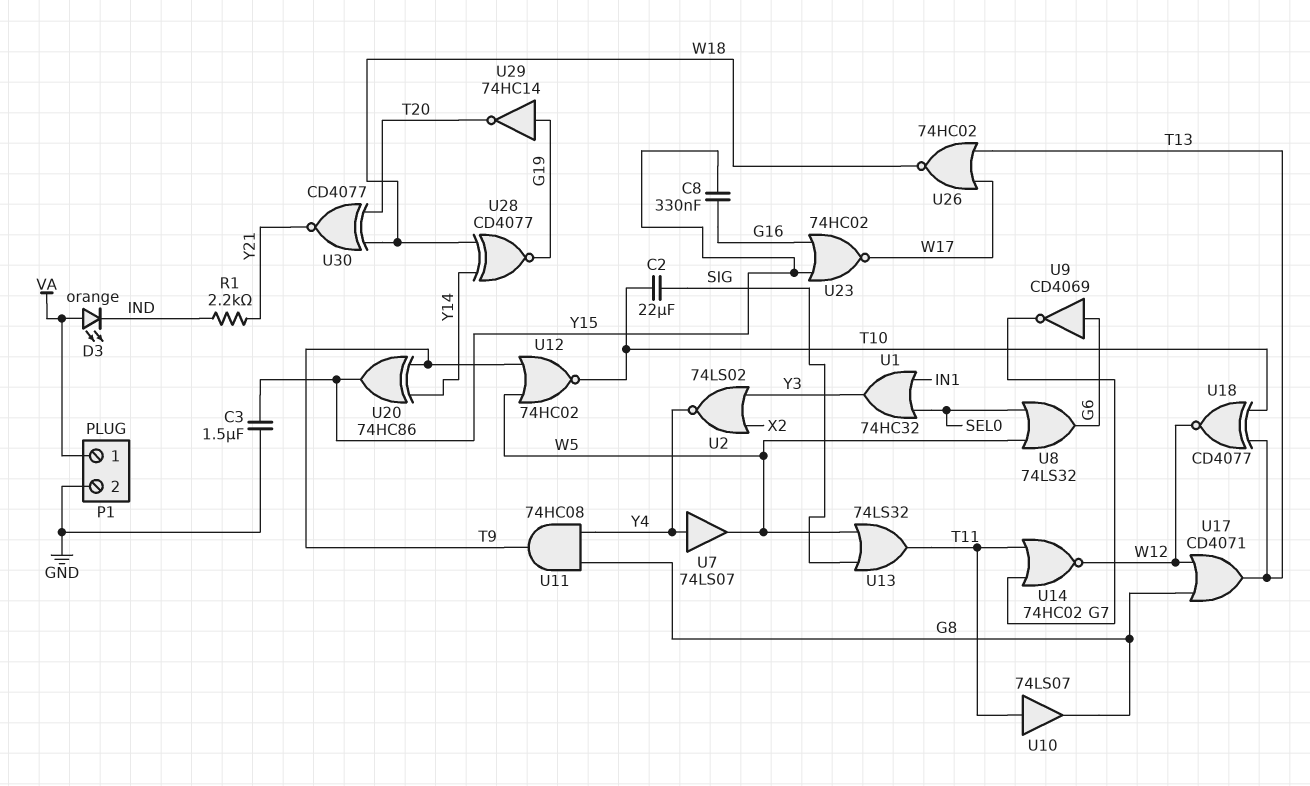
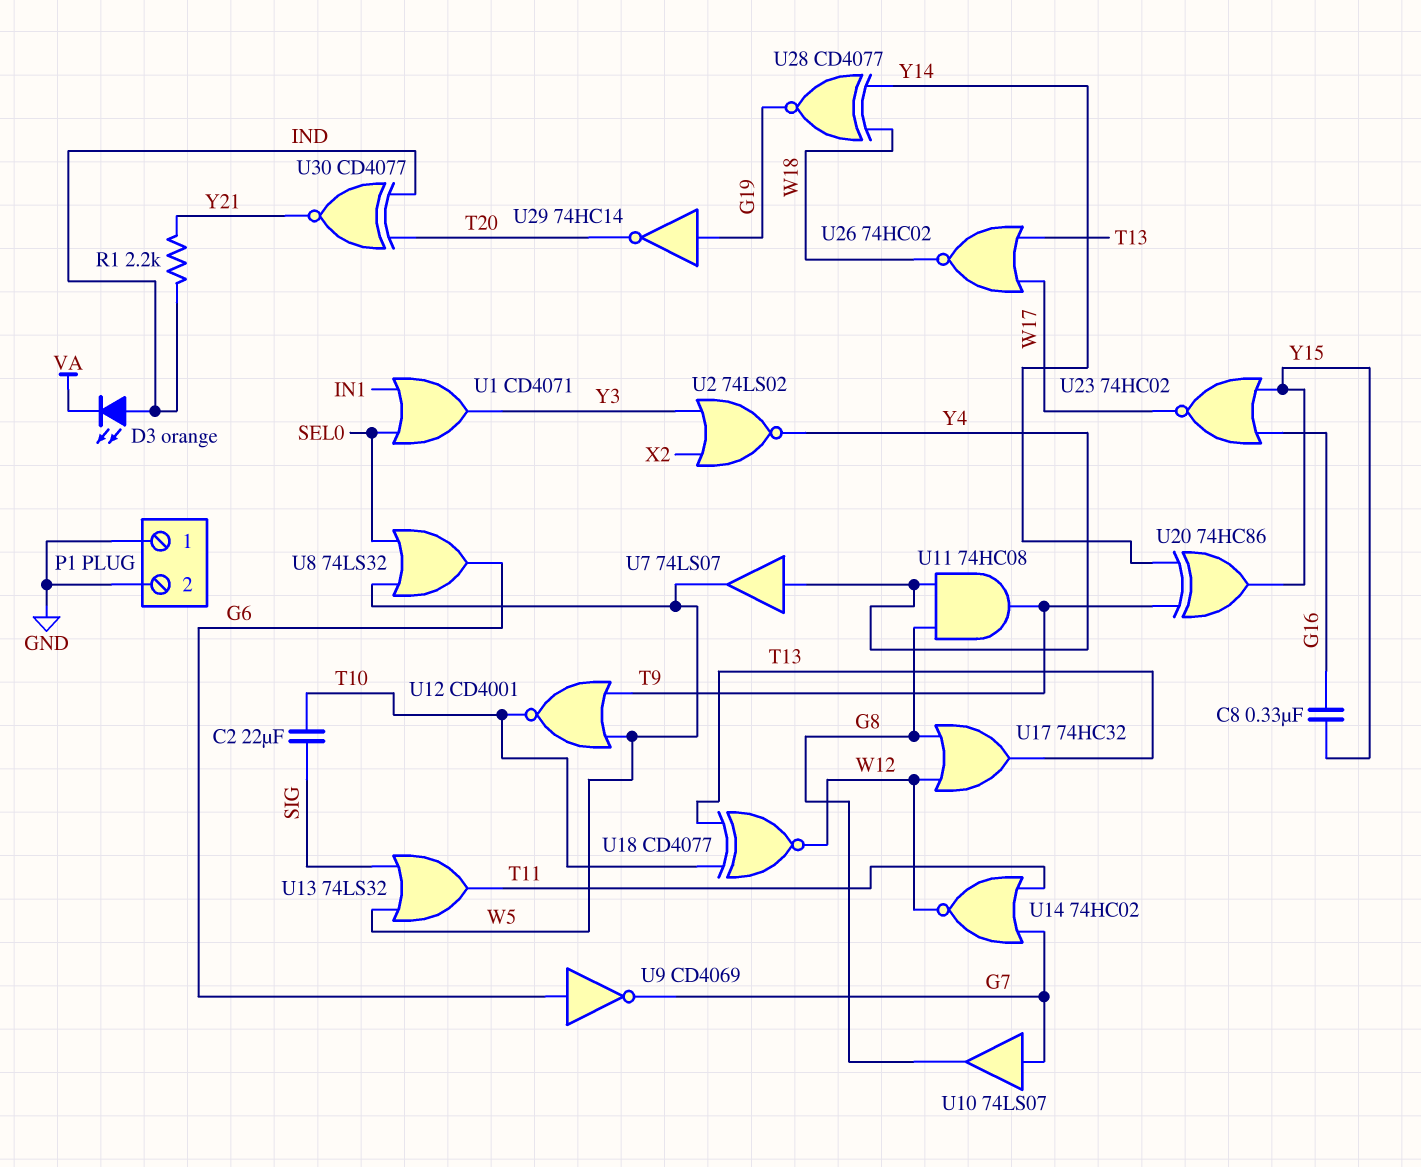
C3: 1.5uF (GND, Y15) -> none
D3: LED orange (A VA, K IND) -> LED orange (A IND, K VA)
P1 pin 1: VA -> GND
U1: OR 74HC32 (in IN1, in SEL0, out Y3) -> OR CD4071 (in IN1, in SEL0, out Y3)
U10: buffer 74LS07 (in T11, out G8) -> buffer 74LS07 (in G7, out G8)
U12: NOR 74HC02 (in T9, in W5, out T10) -> NOR CD4001 (in T9, in W5, out T10)
U17: OR CD4071 (in G8, in W12, out T13) -> OR 74HC32 (in G8, in W12, out T13)
U30: XNOR CD4077 (in T20, in W18, out Y21) -> XNOR CD4077 (in IND, in T20, out Y21)

